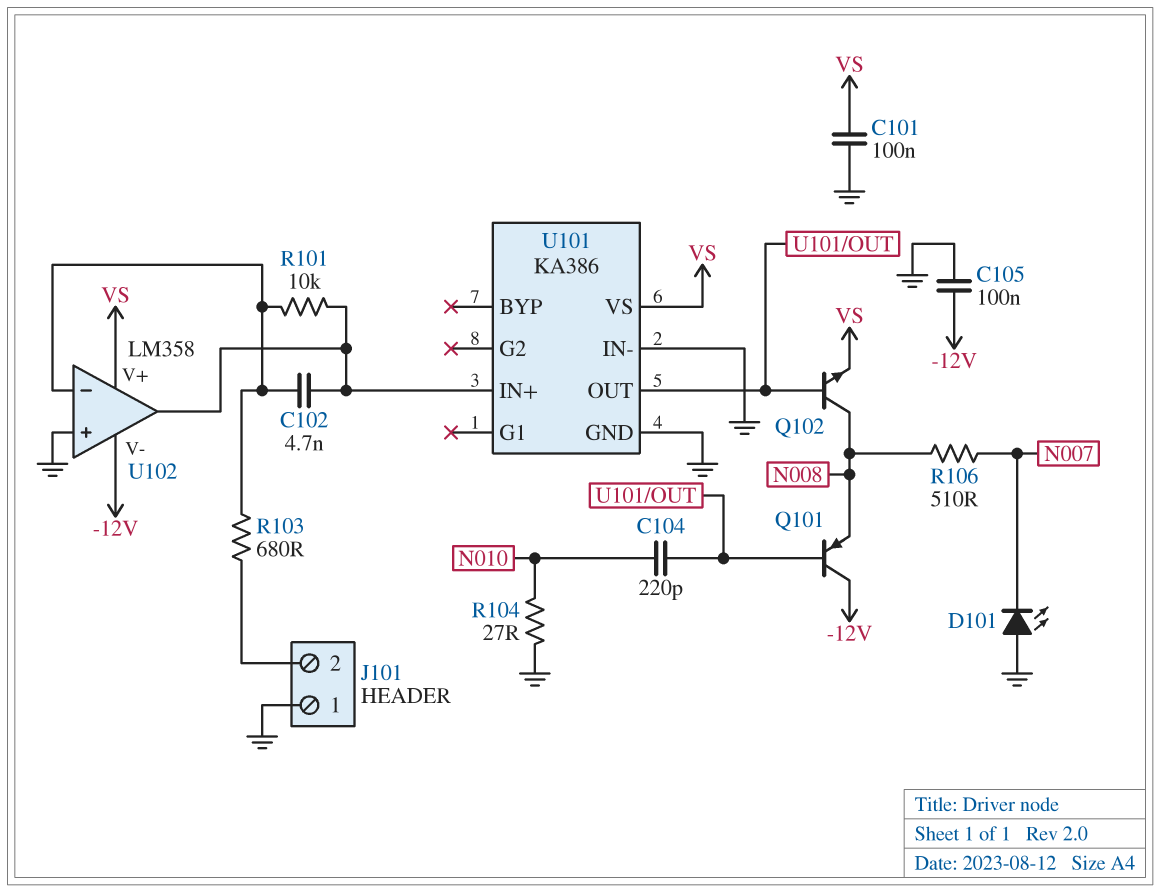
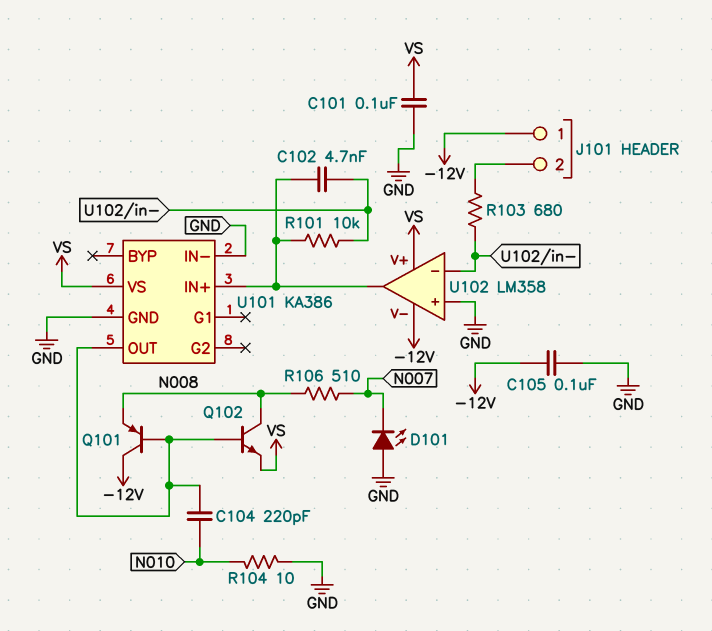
J101 pin 1: GND -> -12V
R104: 27 (GND, N010) -> 10 (GND, N010)

